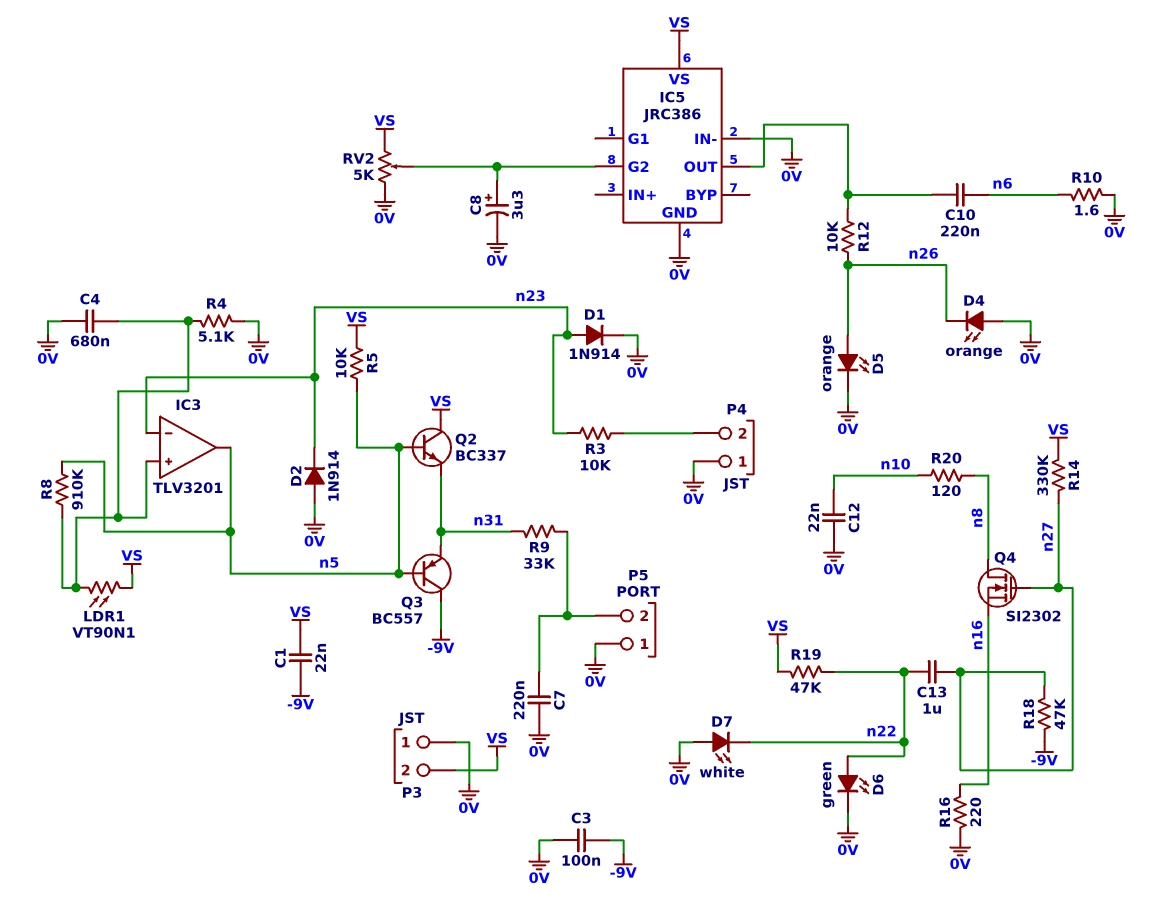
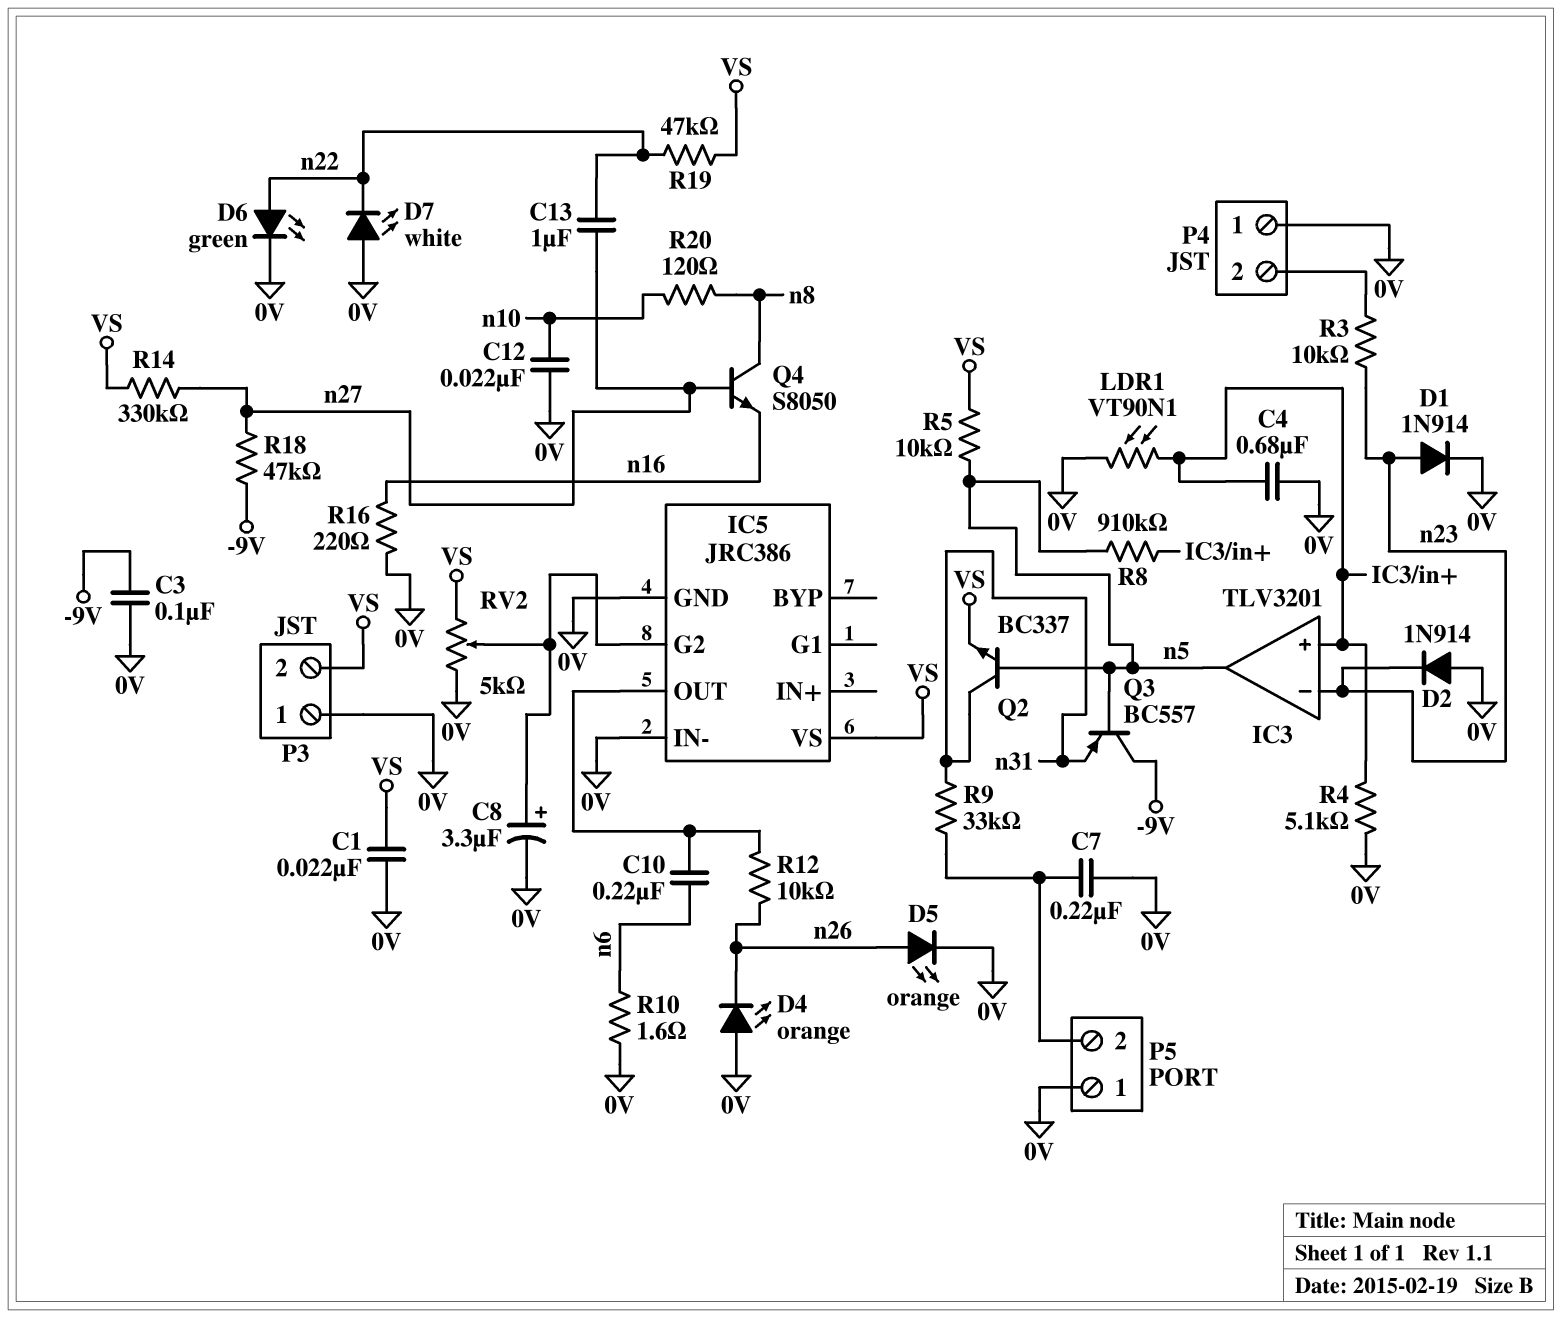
C1: 22nF (-9V, VS) -> 22nF (0V, VS)
LDR1: VT90N1 (IC3/in+, VS) -> VT90N1 (0V, IC3/in+)
Q2: NPN BC337 (B n5, C VS, E n31) -> NPN BC337 (B n5, C n31, E VS)
Q4: NMOS SI2302 (G n27, D n8, S n16) -> NPN S8050 (B n27, C n8, E n16)

